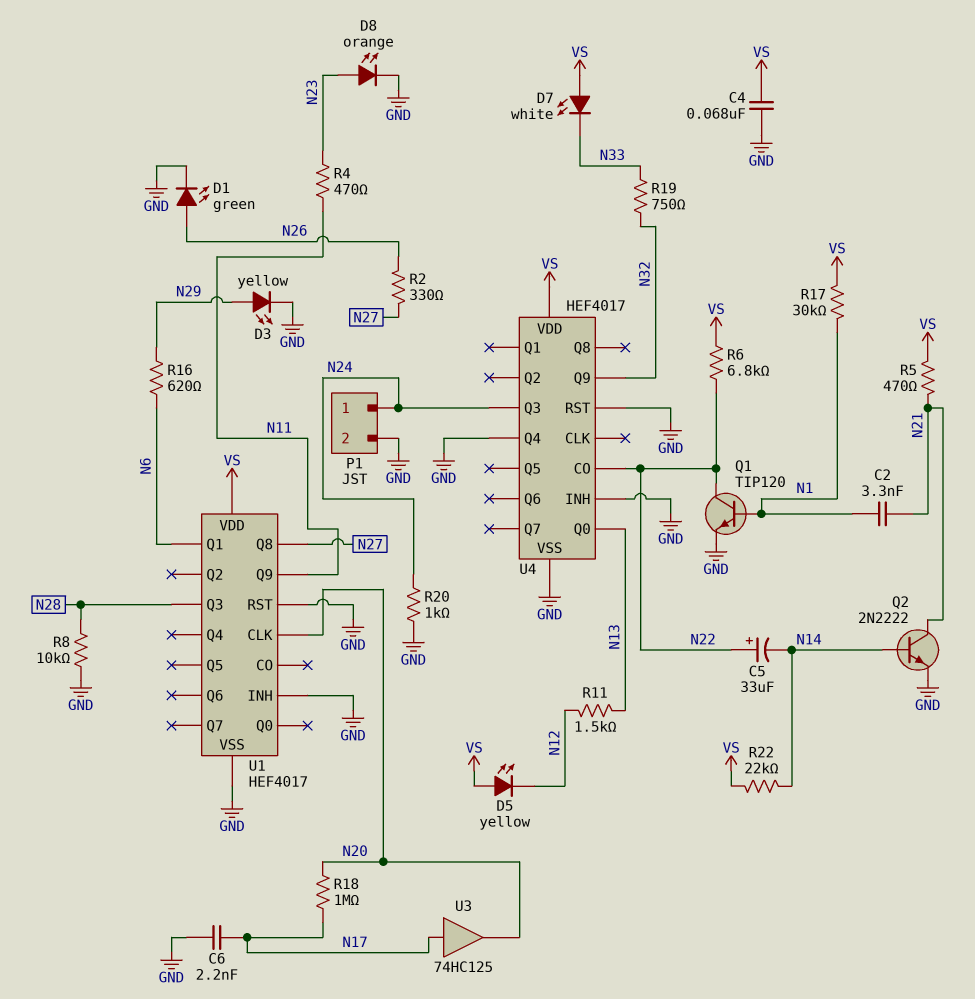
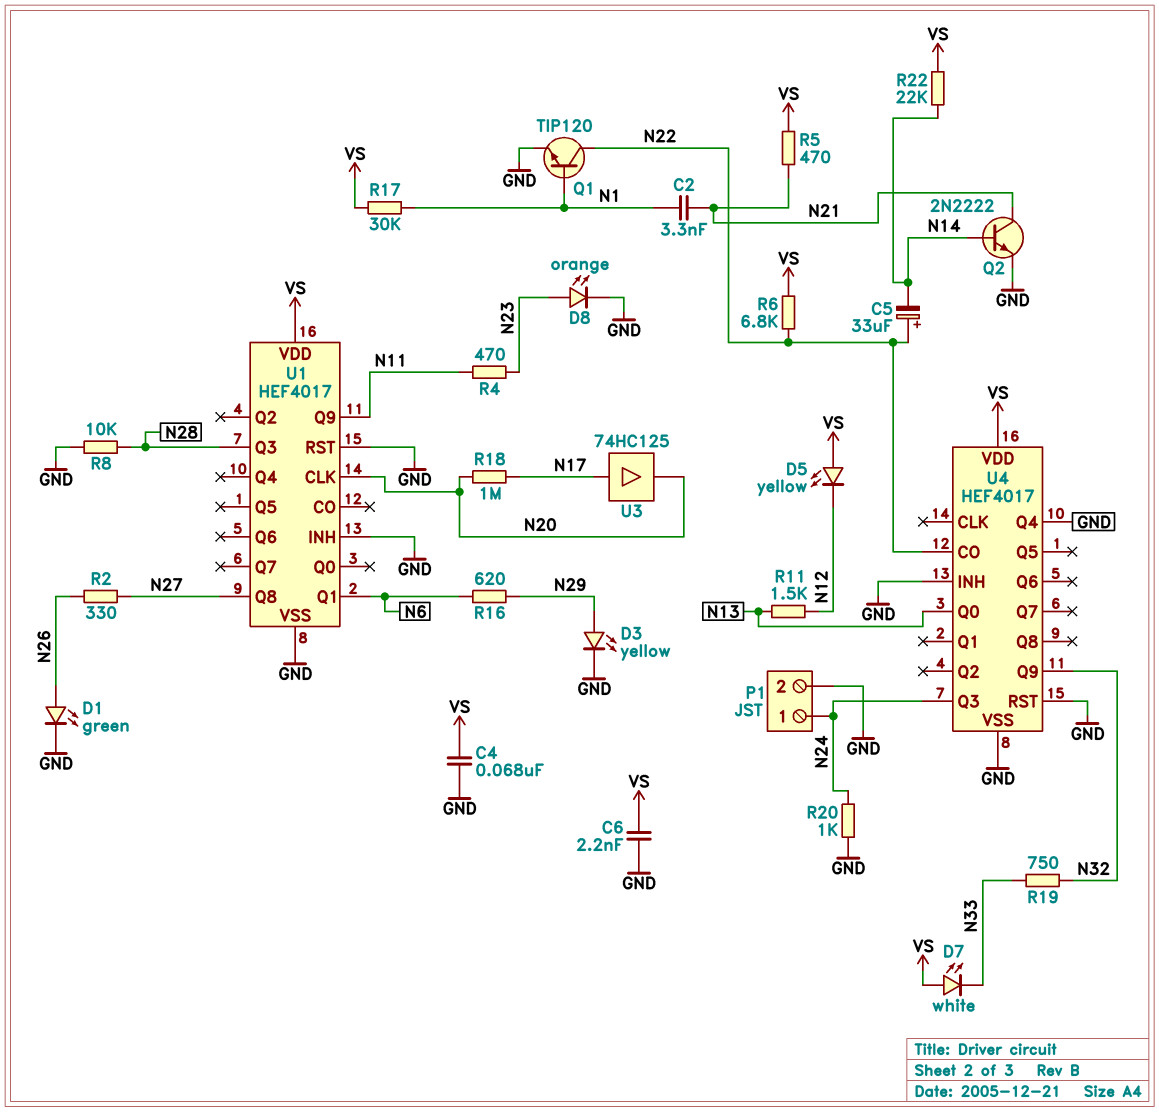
C6: 2.2nF (GND, N17) -> 2.2nF (GND, VS)

